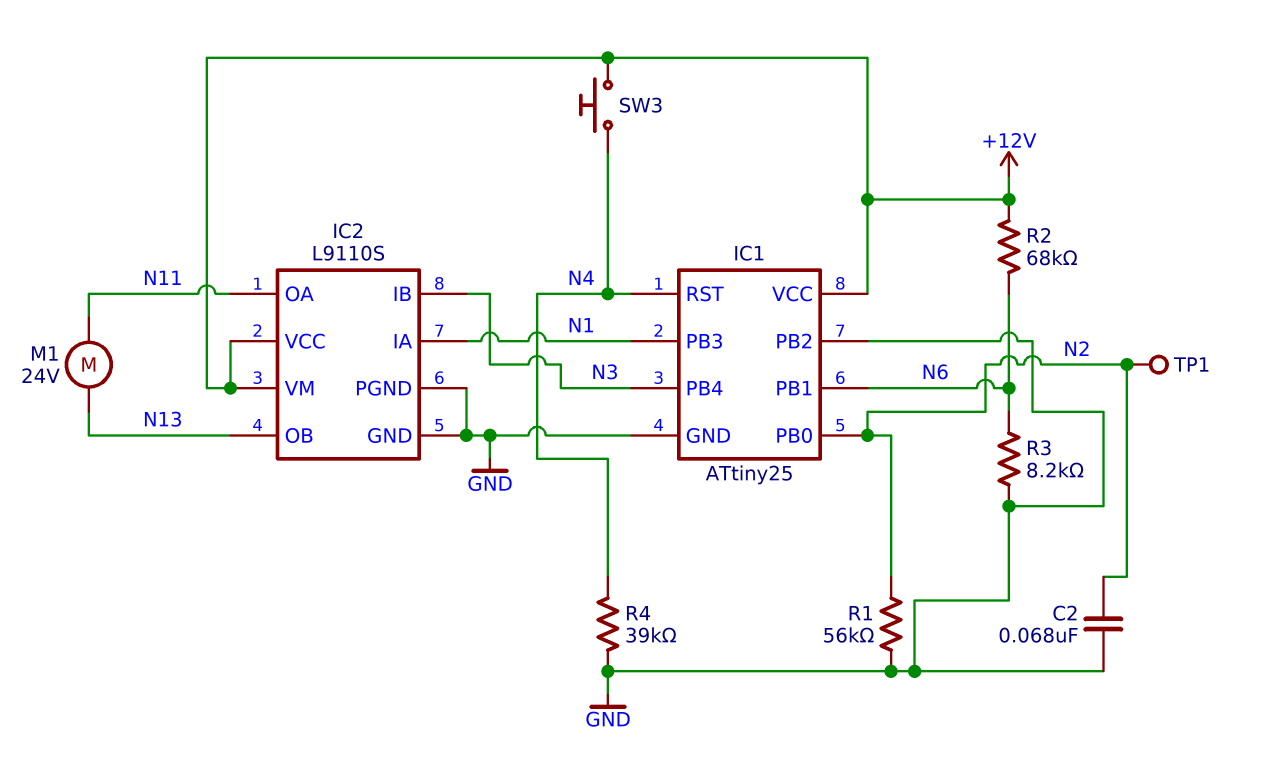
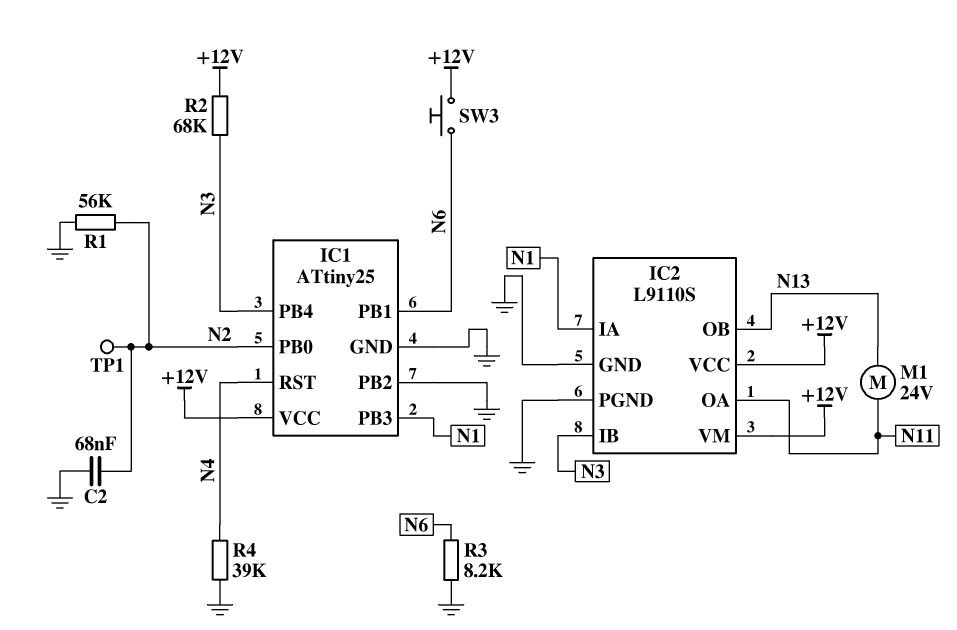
R2: 68k (+12V, N6) -> 68k (+12V, N3)
SW3: button (+12V, N4) -> button (+12V, N6)

